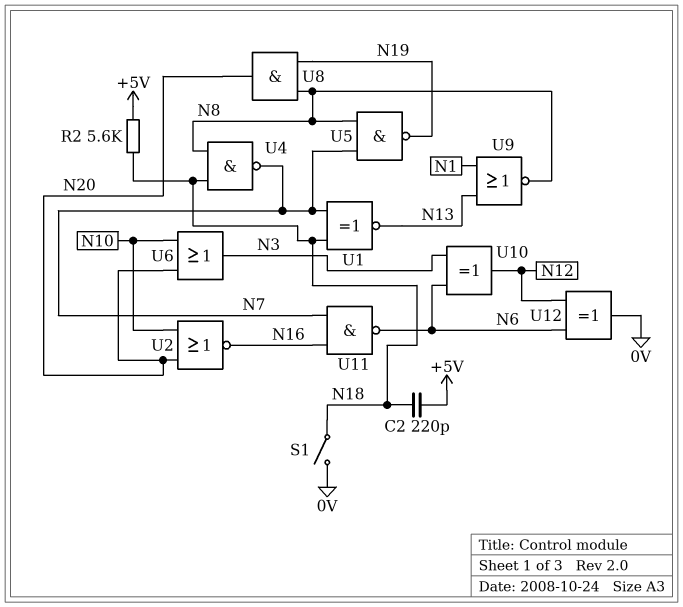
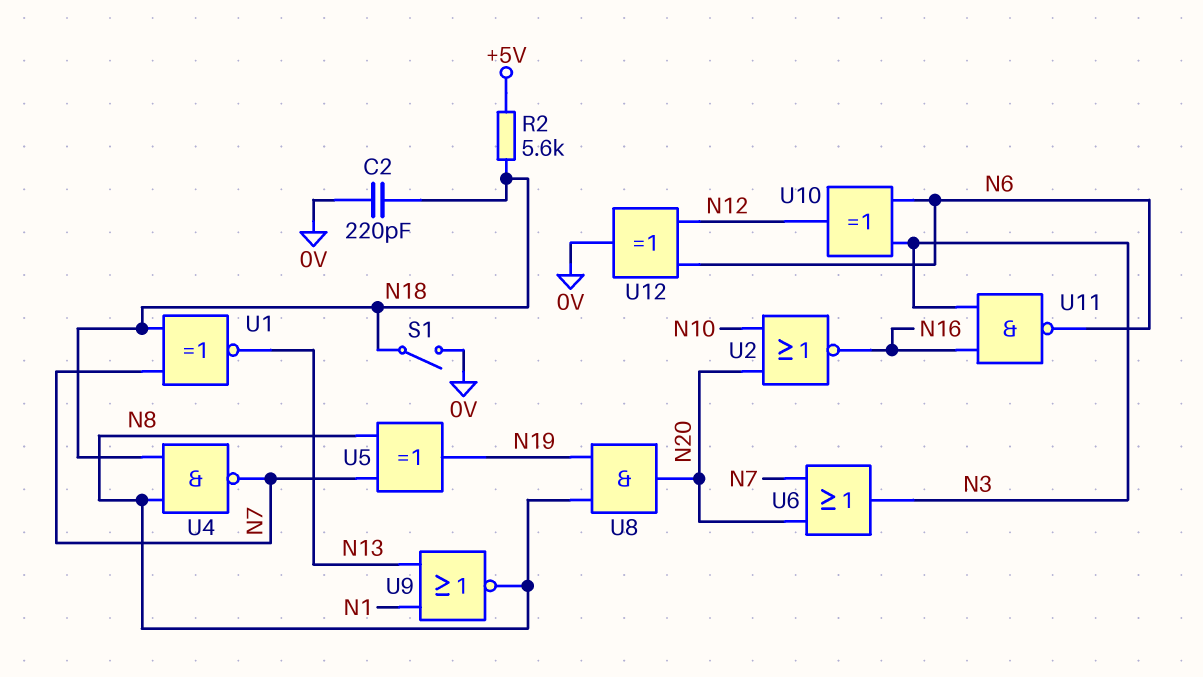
C2: 220pF (+5V, N18) -> 220pF (0V, N18)
U5: NAND (in N7, in N8, out N19) -> XOR (in N7, in N8, out N19)
U6: OR (in N10, in N20, out N3) -> OR (in N7, in N20, out N3)
U11: NAND (in N7, in N16, out N6) -> NAND (in N3, in N16, out N6)

